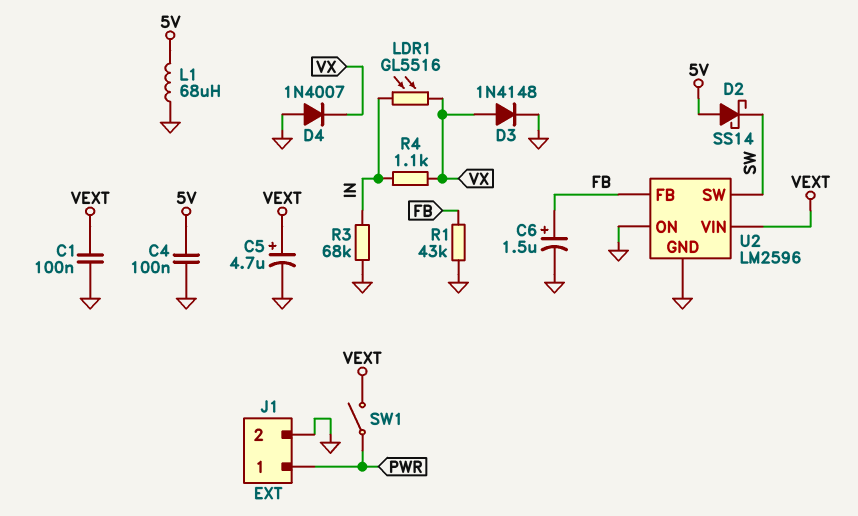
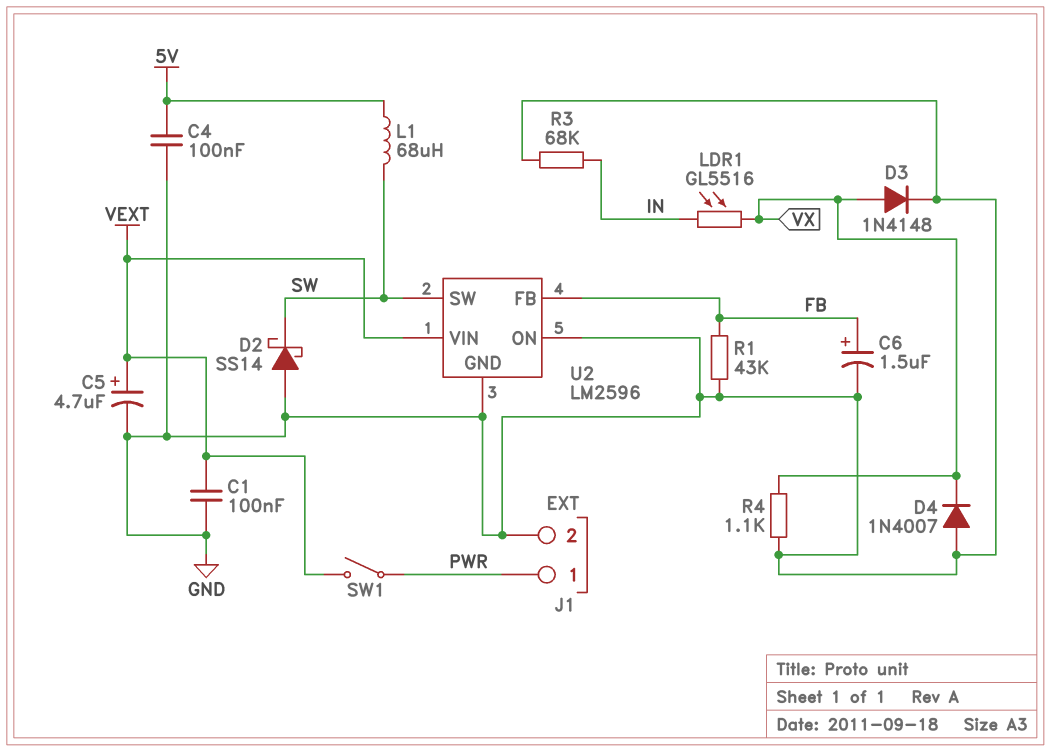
D2: schottky SS14 (A 5V, K SW) -> schottky SS14 (A GND, K SW)
L1: 68uH (5V, GND) -> 68uH (5V, SW)
R4: 1.1k (IN, VX) -> 1.1k (GND, VX)

